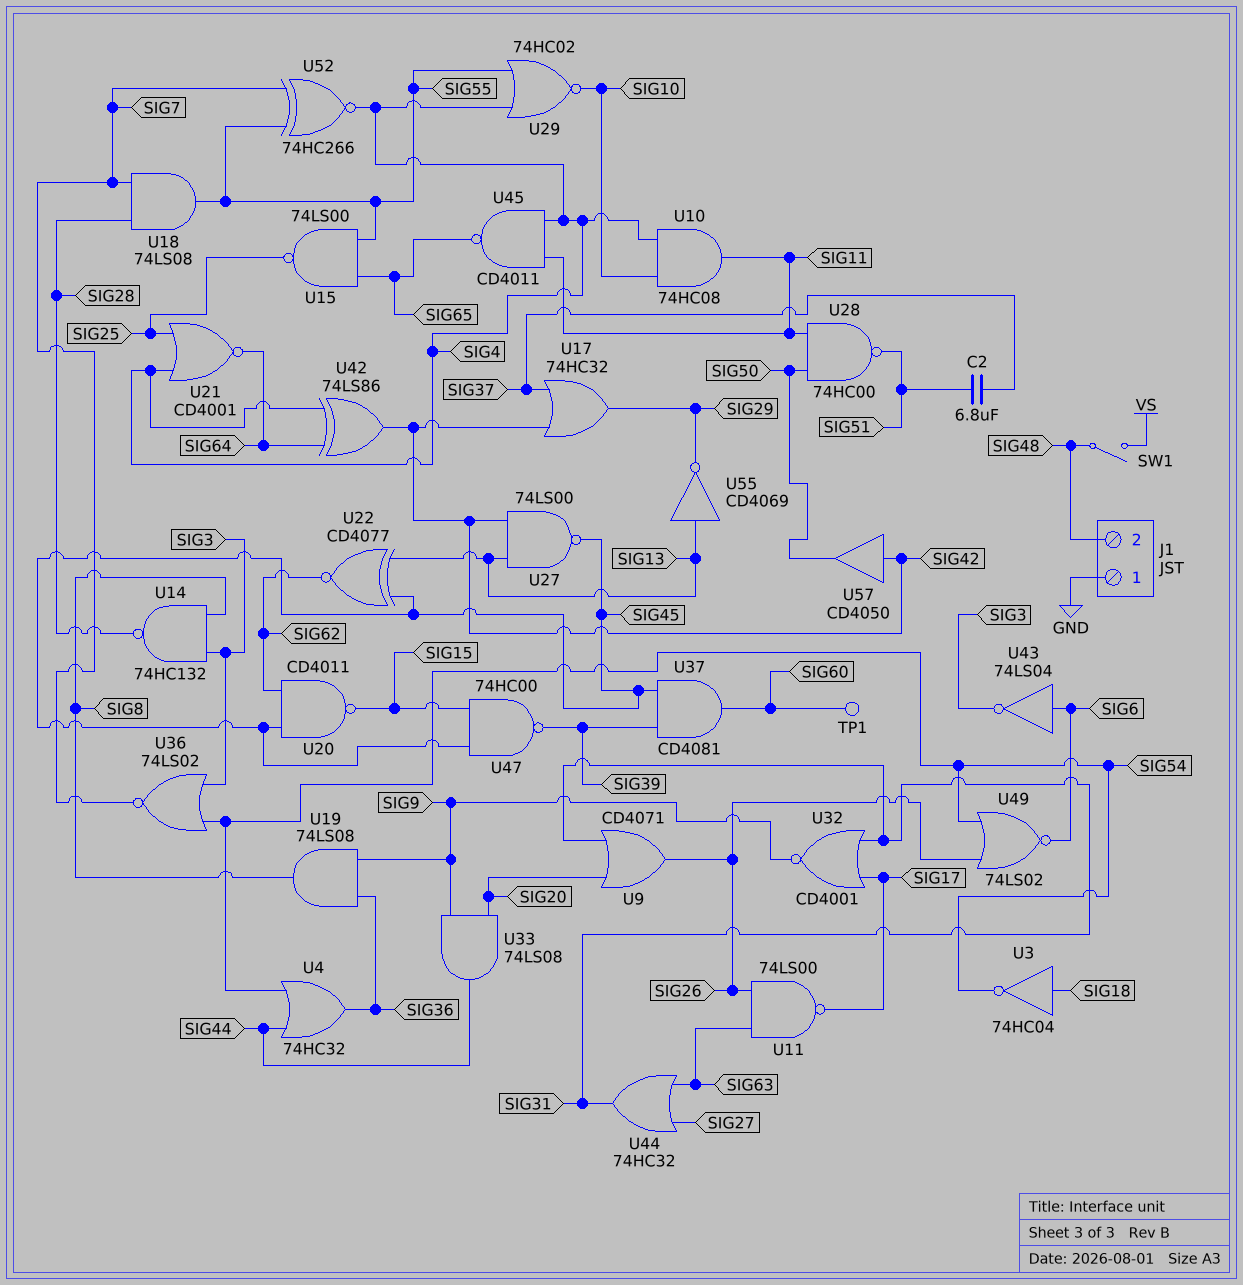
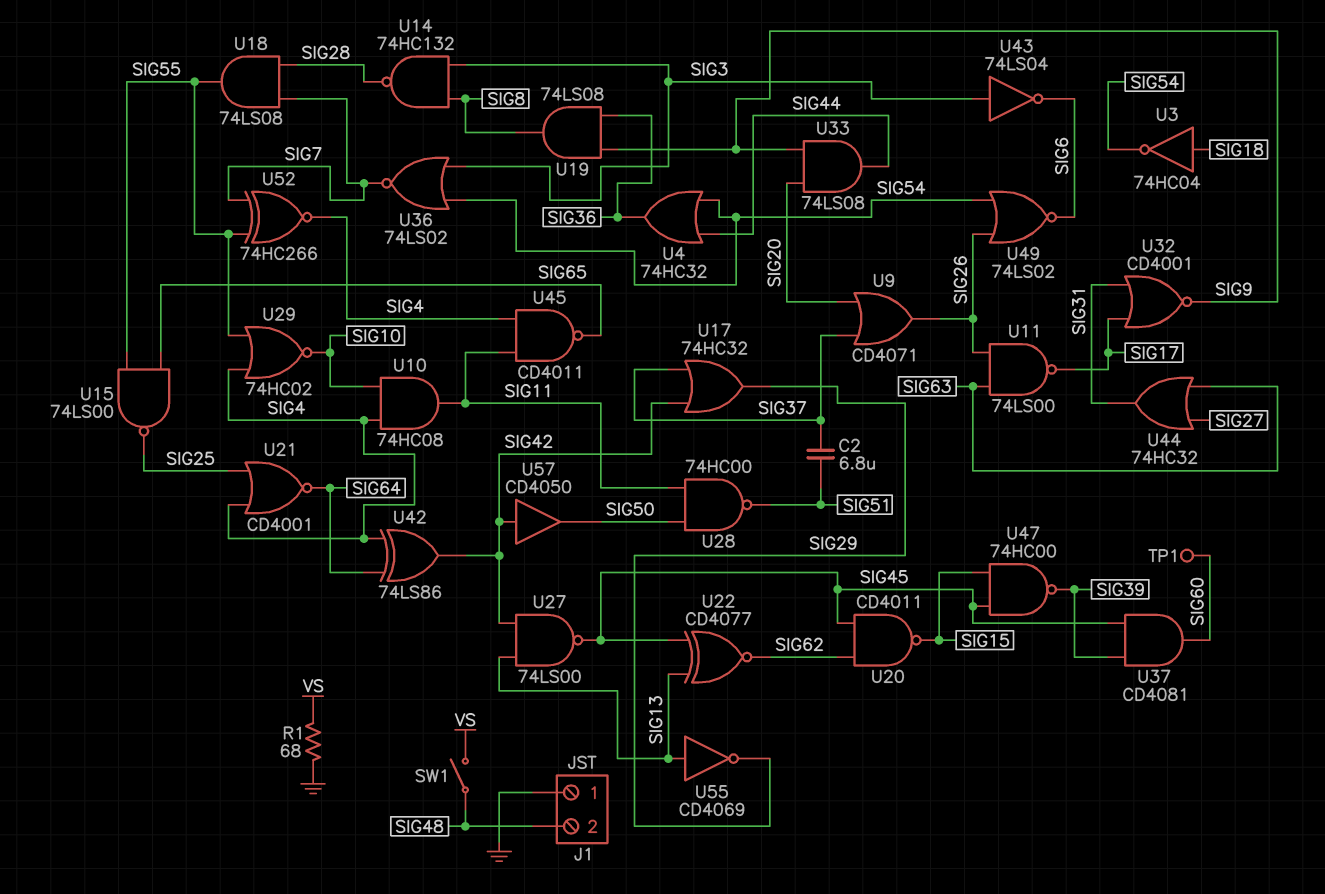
R1: none -> 68 (GND, VS)
U9: OR CD4071 (in SIG20, in SIG31, out SIG26) -> OR CD4071 (in SIG20, in SIG37, out SIG26)
U43: NOT 74LS04 (in SIG6, out SIG3) -> NOT 74LS04 (in SIG3, out SIG6)

